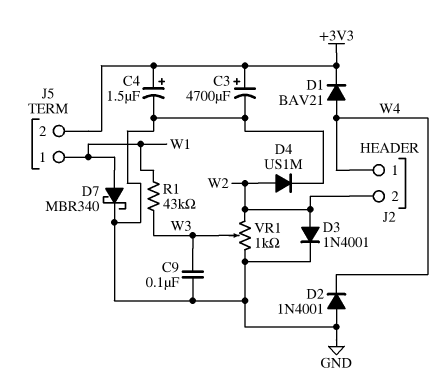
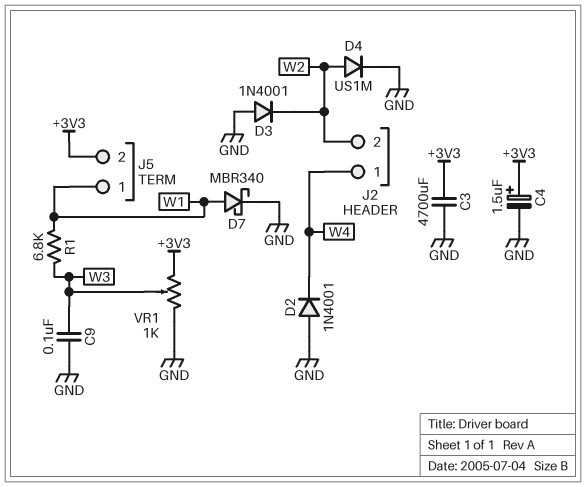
C3: 4700uF (plus +3V3, minus GND) -> 4700uF (+3V3, GND)
D1: diode BAV21 (A W4, K +3V3) -> none
D3: diode 1N4001 (A W2, K GND) -> diode 1N4001 (A GND, K W2)
R1: 43k (W1, W3) -> 6.8k (W1, W3)
VR1: 1k (GND, W2, wiper W3) -> 1k (+3V3, GND, wiper W3)

